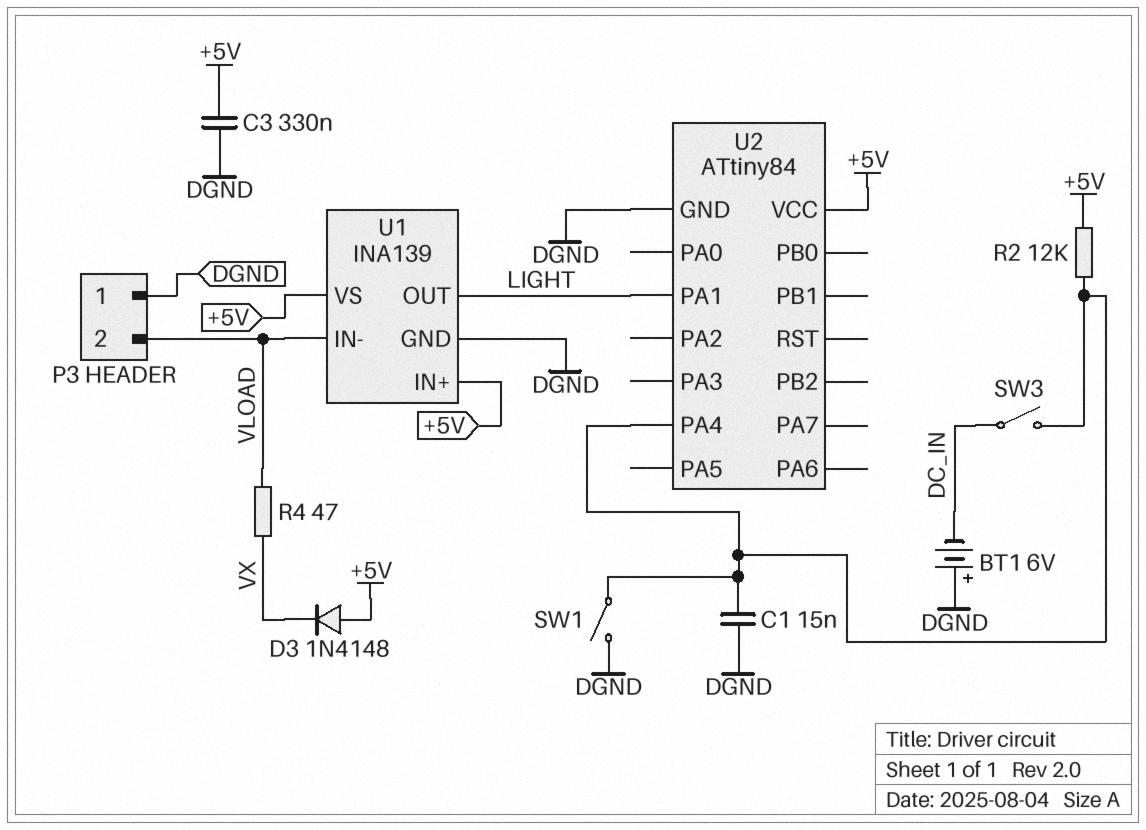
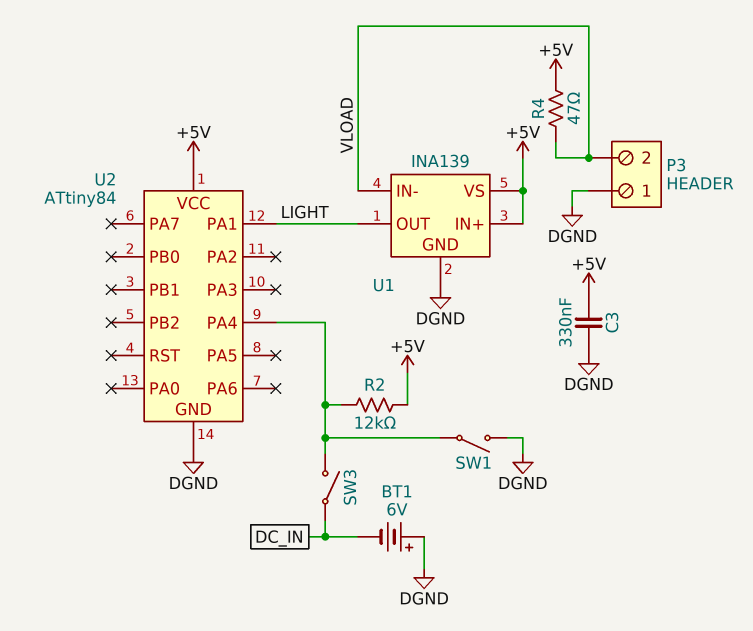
C1: 15nF (DGND, U2/PA4) -> none
D3: diode 1N4148 (A +5V, K VX) -> none
R4: 47 (VLOAD, VX) -> 47 (+5V, VLOAD)

